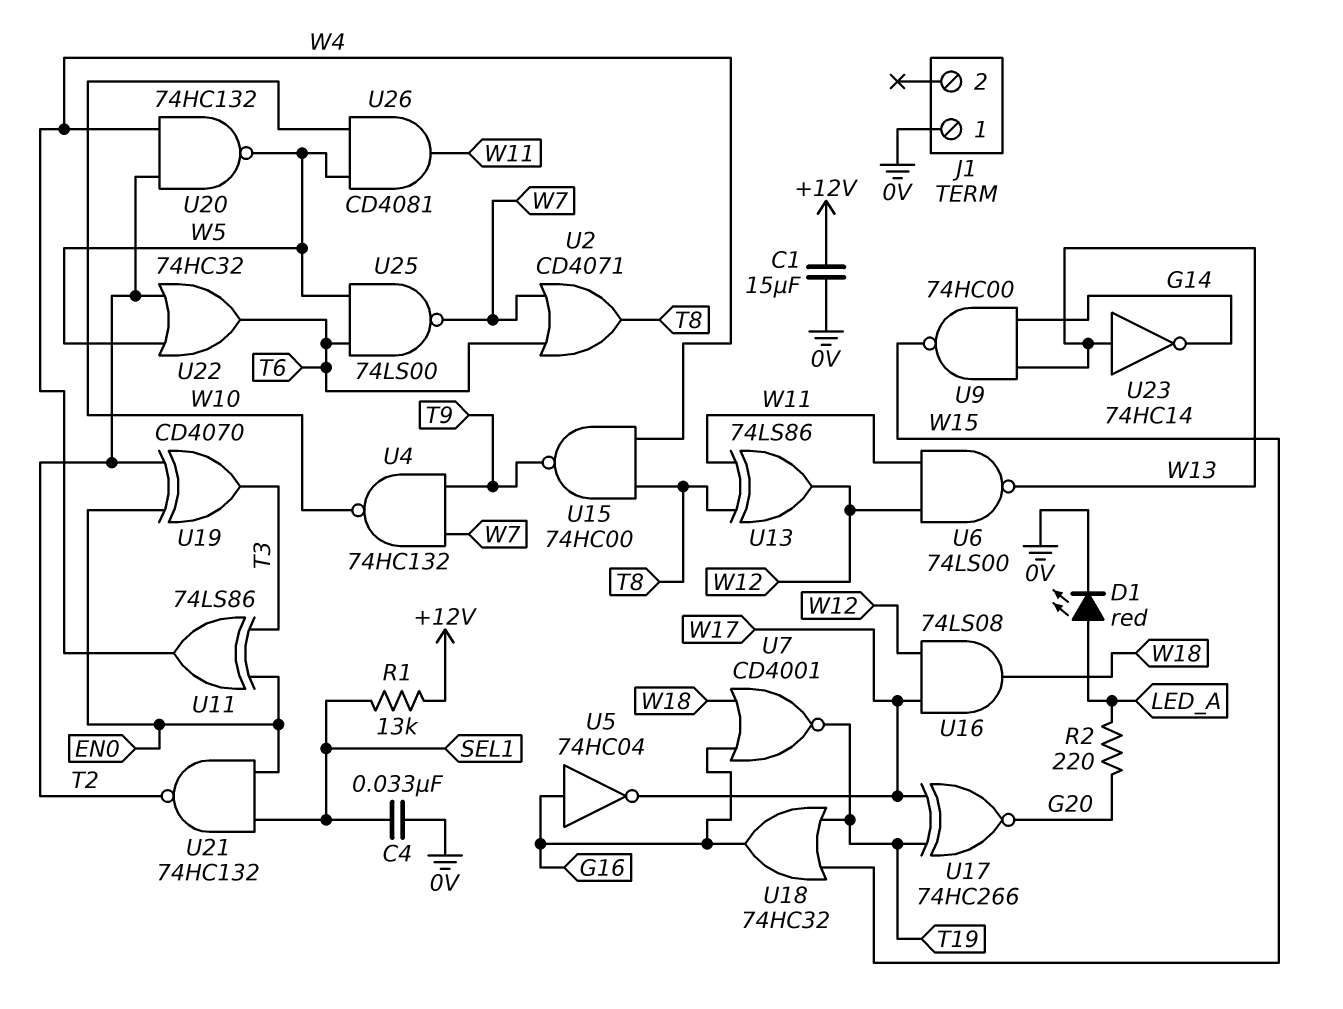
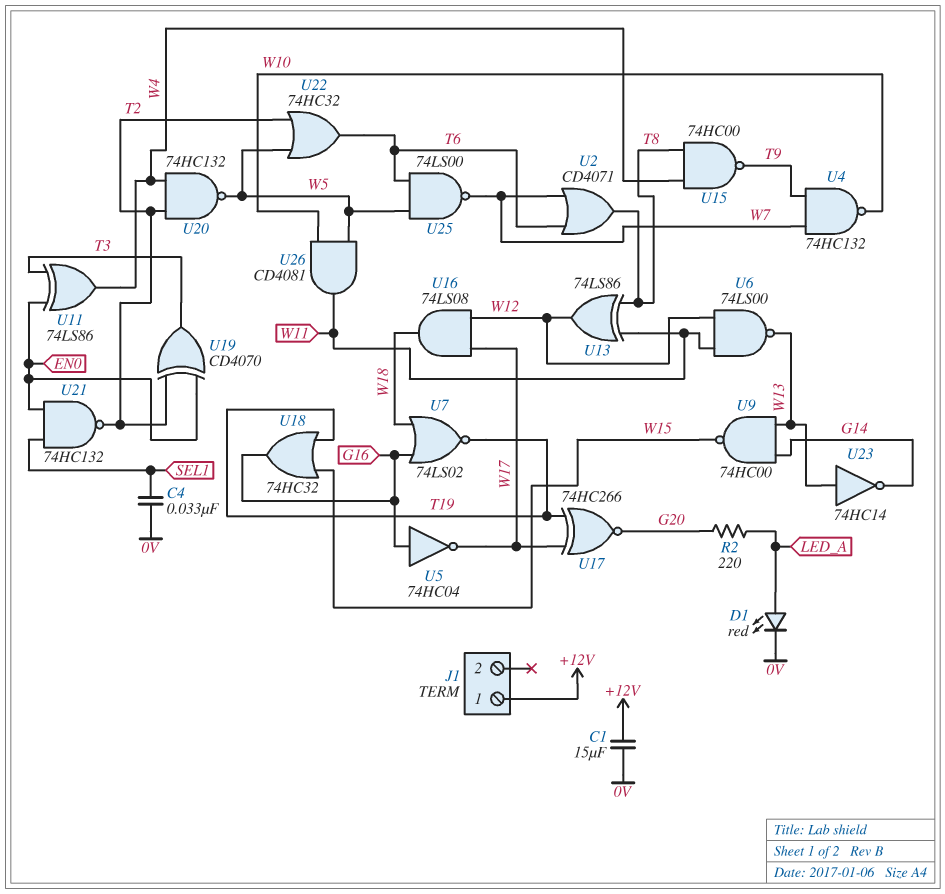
J1 pin 1: 0V -> +12V
R1: 13k (+12V, SEL1) -> none
U7: NOR CD4001 (in G16, in W18, out T19) -> NOR 74LS02 (in G16, in W18, out T19)

